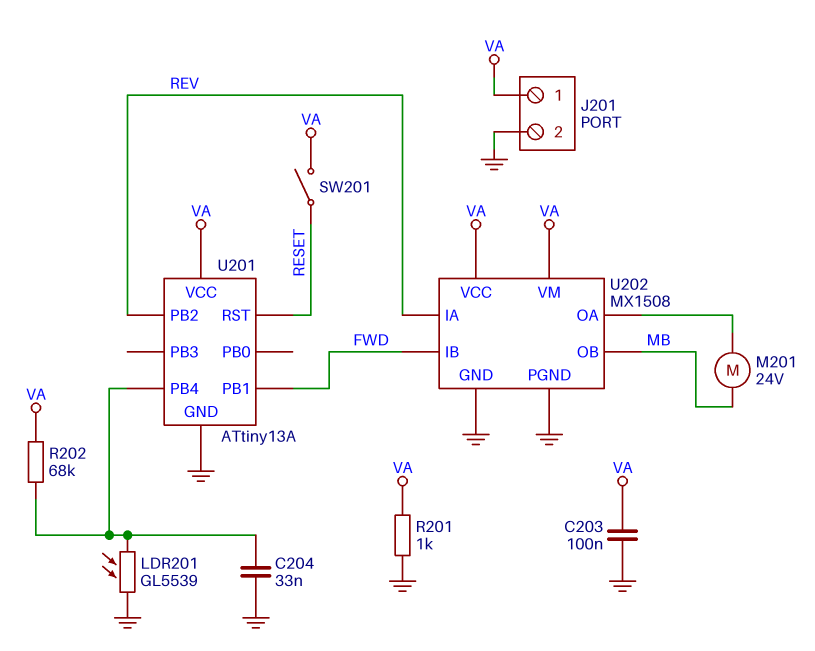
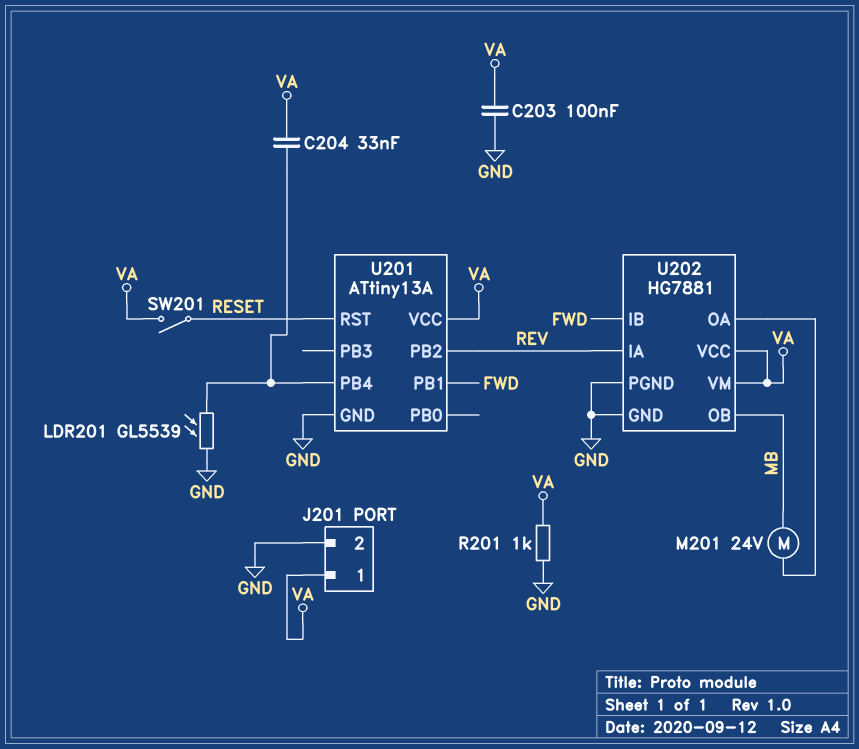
C204: 33nF (GND, U201/PB4) -> 33nF (U201/PB4, VA)
R202: 68k (U201/PB4, VA) -> none
U202: MX1508 -> HG7881

